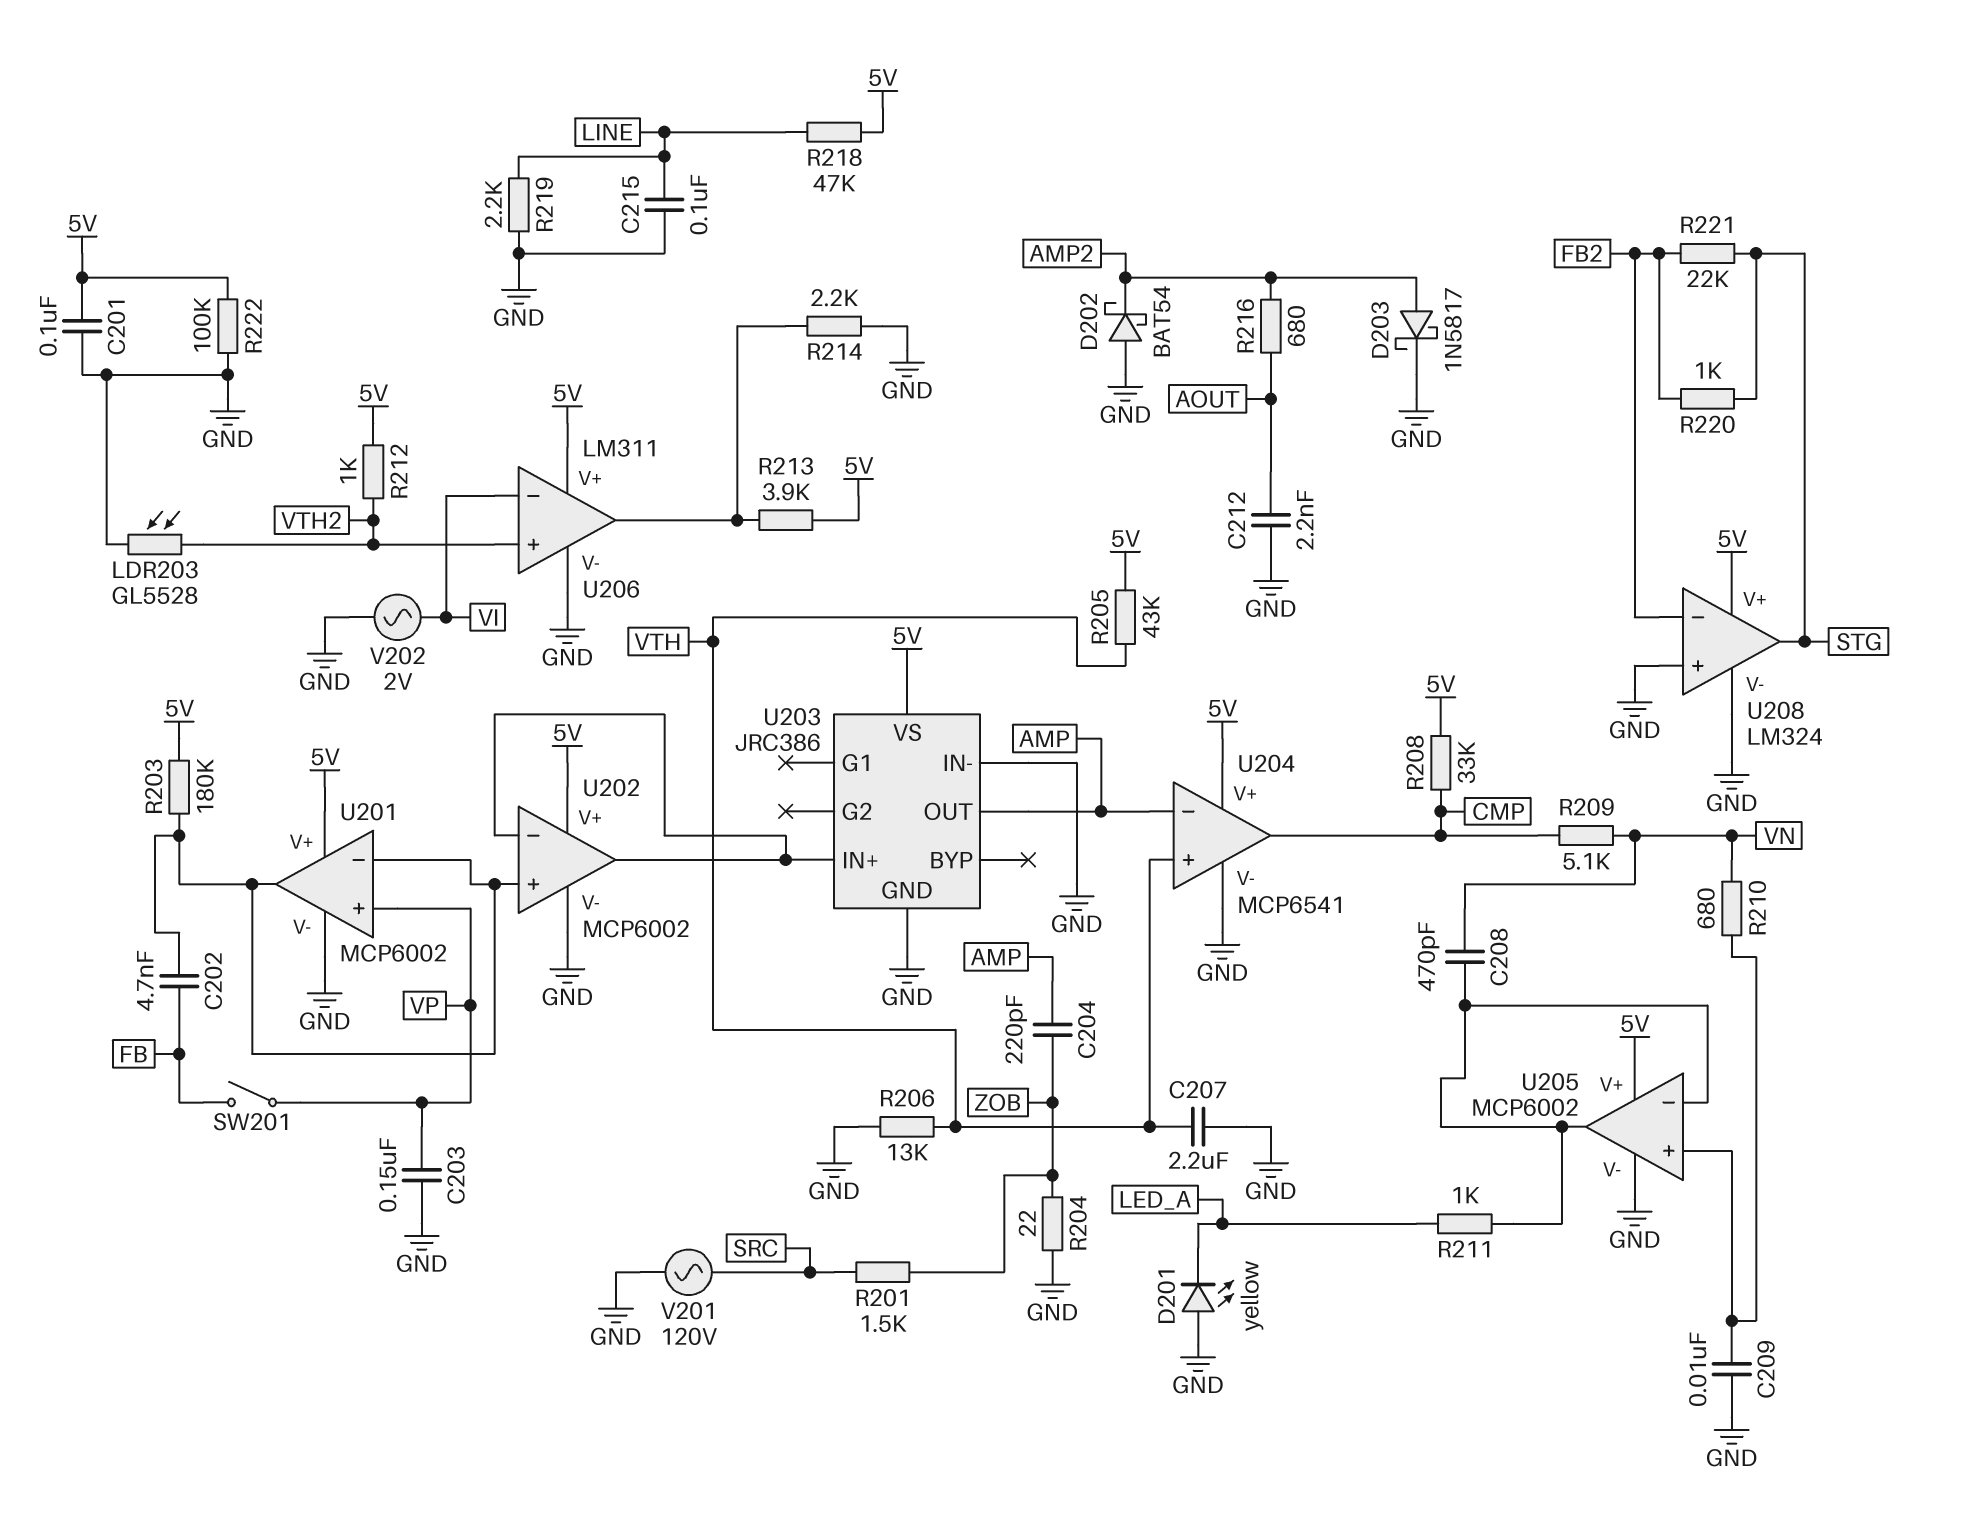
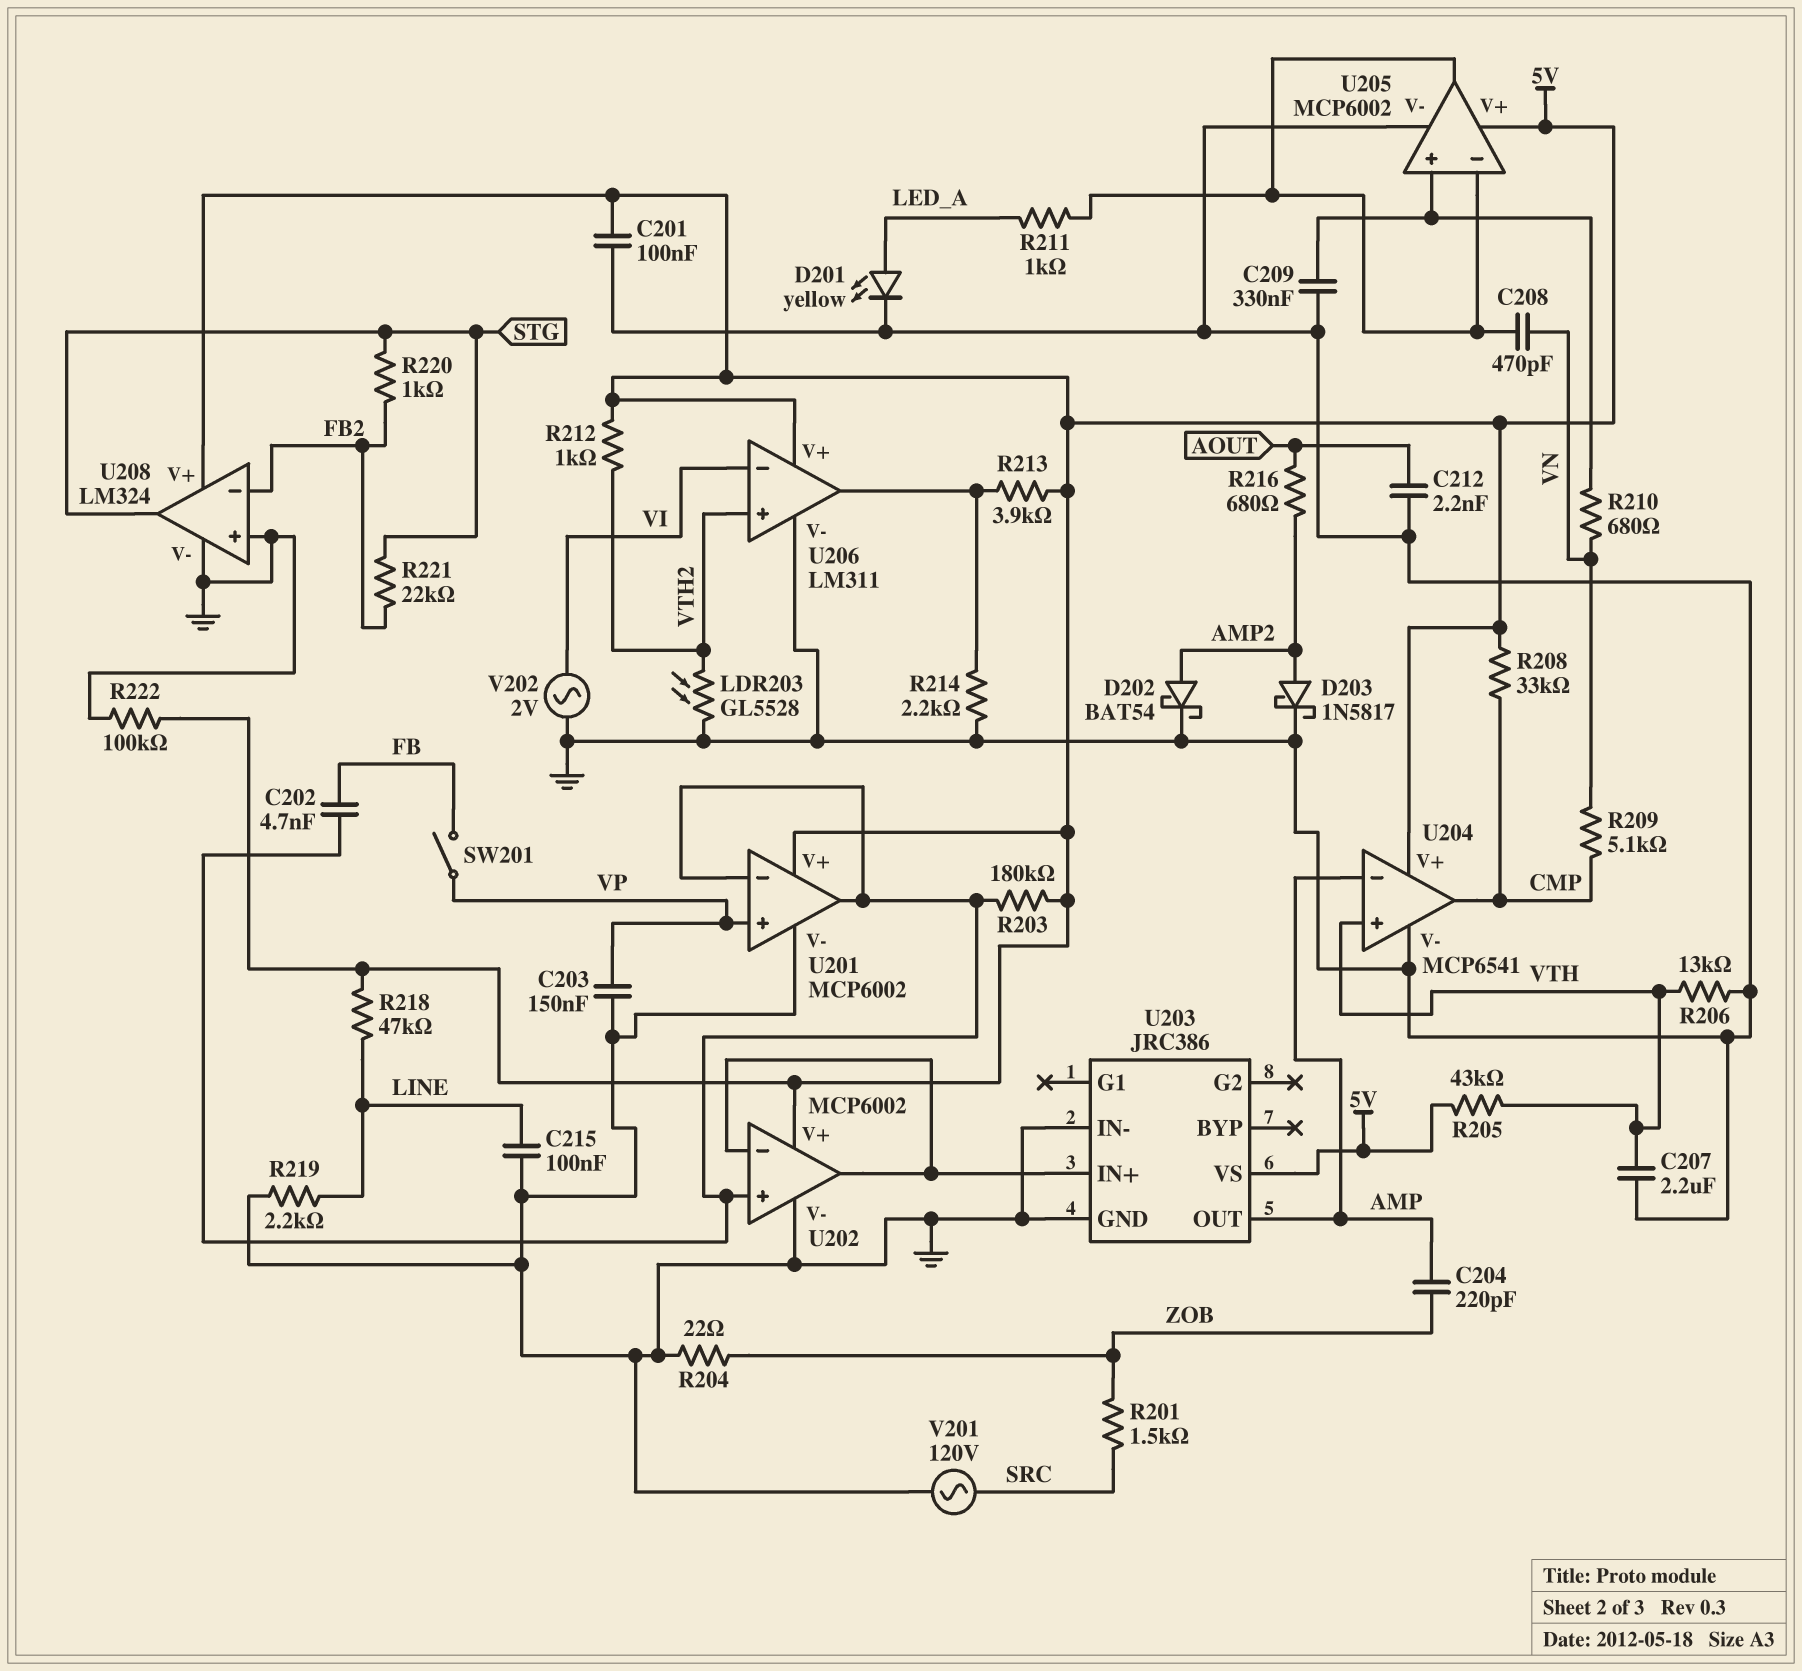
C209: 10nF (GND, U205/in+) -> 330nF (GND, U205/in+)
D201: LED yellow (A GND, K LED_A) -> LED yellow (A LED_A, K GND)
D202: schottky BAT54 (A GND, K AMP2) -> schottky BAT54 (A AMP2, K GND)

